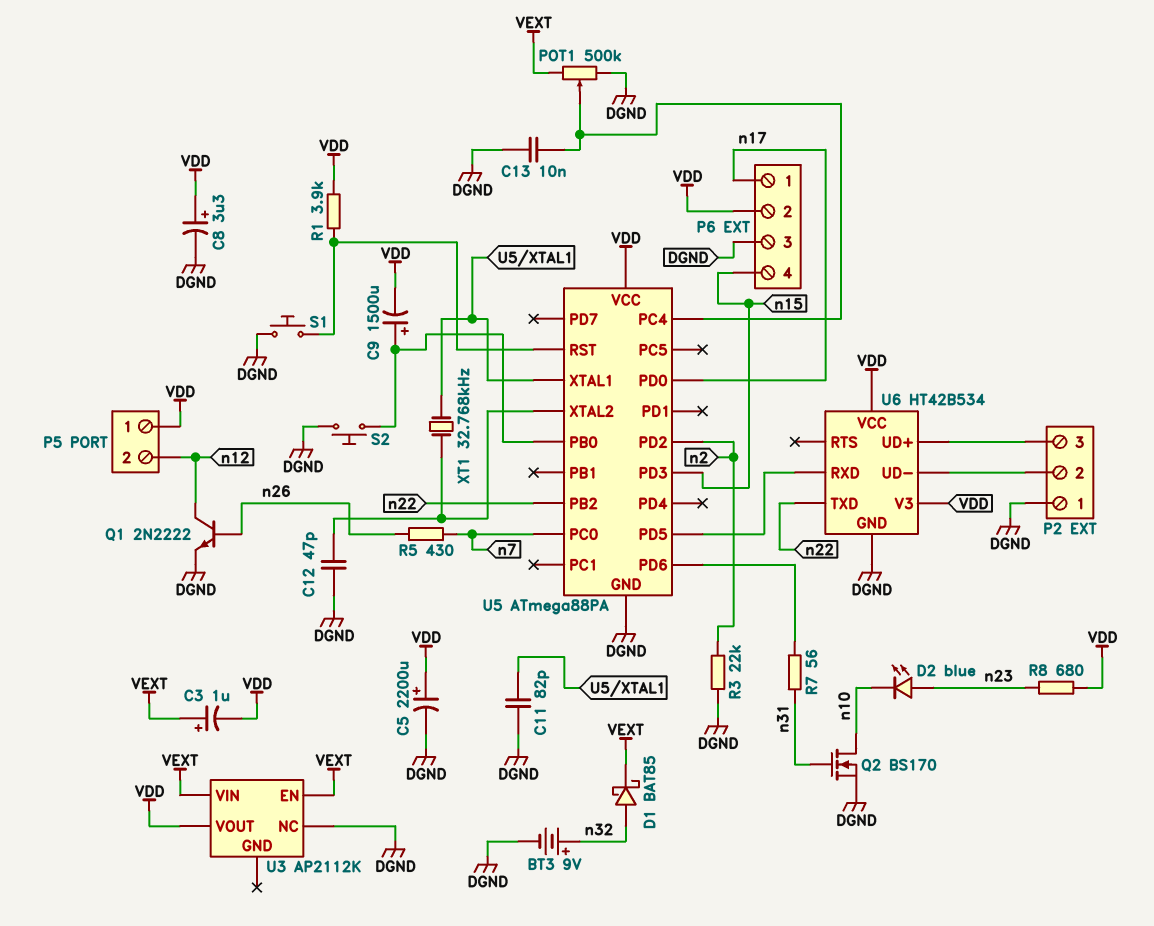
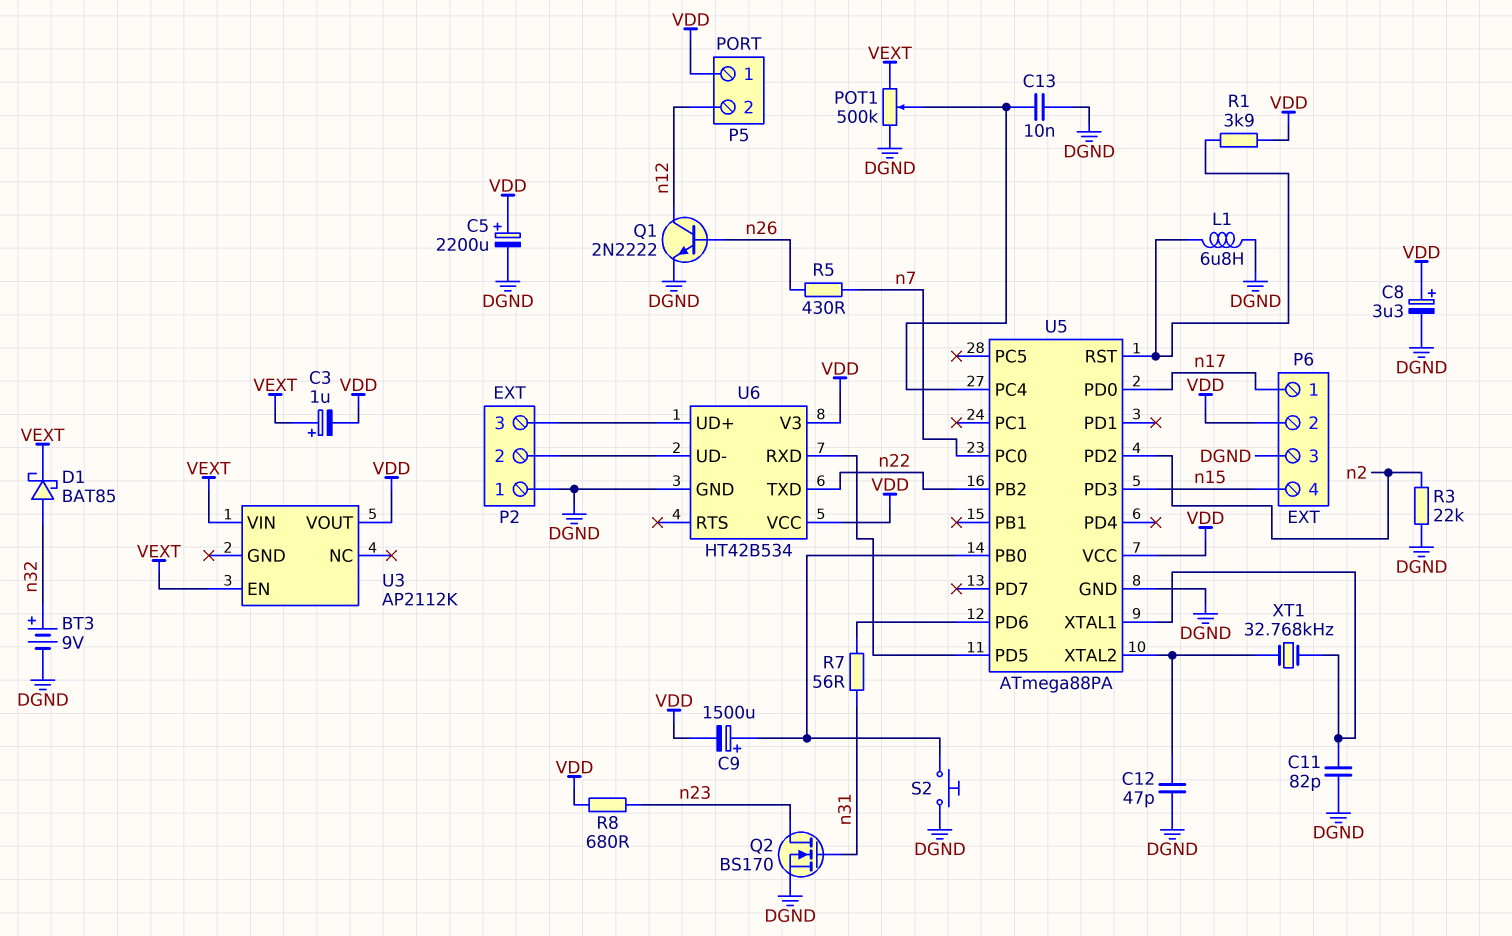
D2: LED blue (A n23, K n10) -> none
L1: none -> 6.8uH (DGND, U5/RST)
Q2: NMOS BS170 (G n31, D n10, S DGND) -> NMOS BS170 (G n31, D n23, S DGND)
S1: button (DGND, U5/RST) -> none
U3 pin NC: DGND -> none

